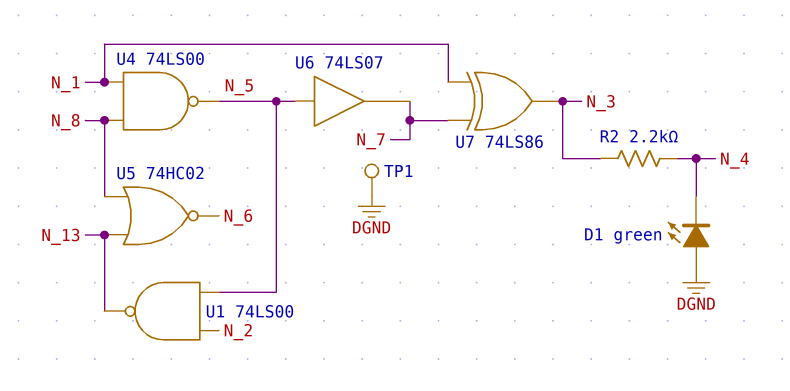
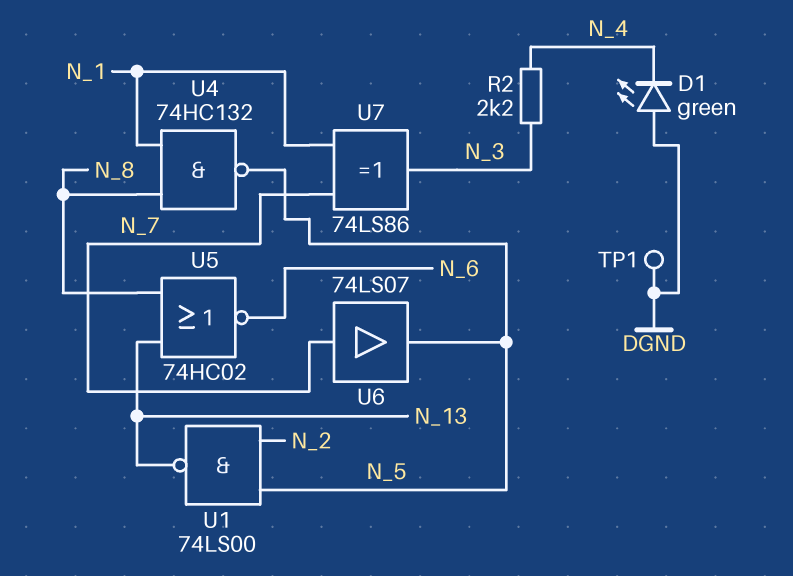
U4: NAND 74LS00 (in N_1, in N_8, out N_5) -> NAND 74HC132 (in N_1, in N_8, out N_5)
U6: buffer 74LS07 (in N_5, out N_7) -> buffer 74LS07 (in N_7, out N_5)

